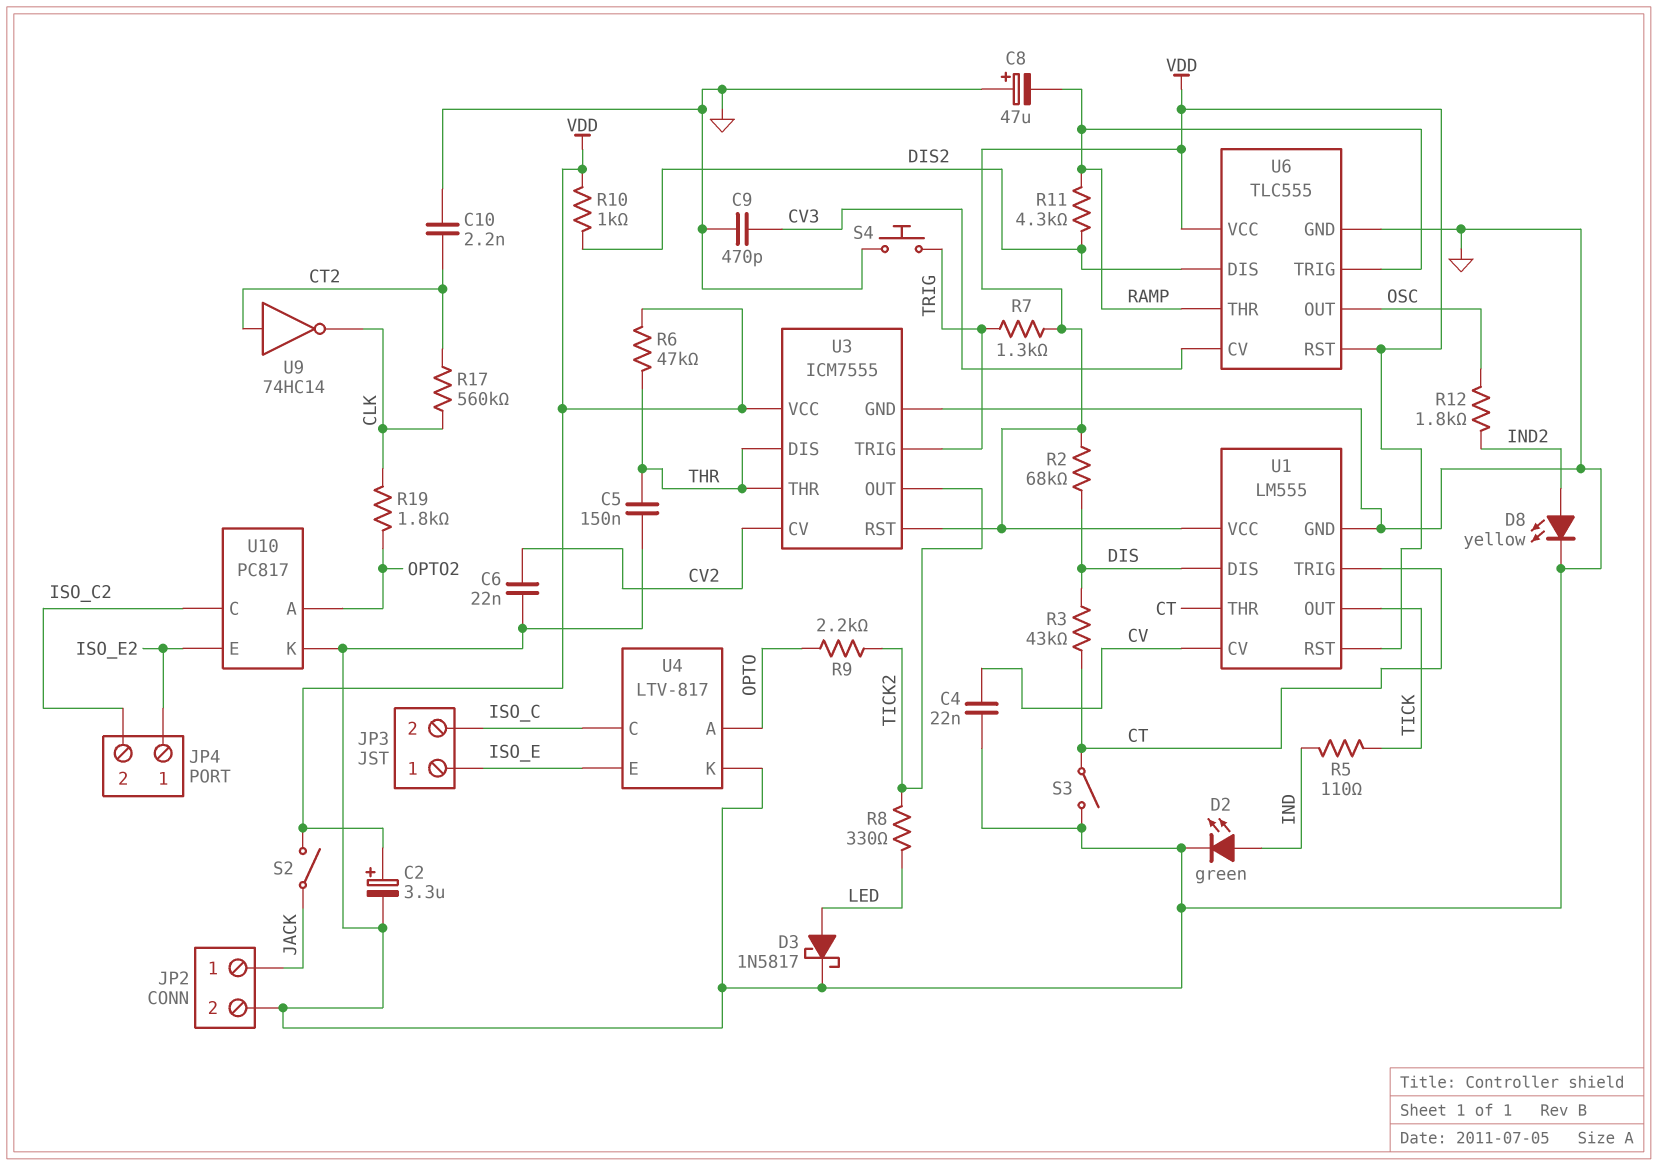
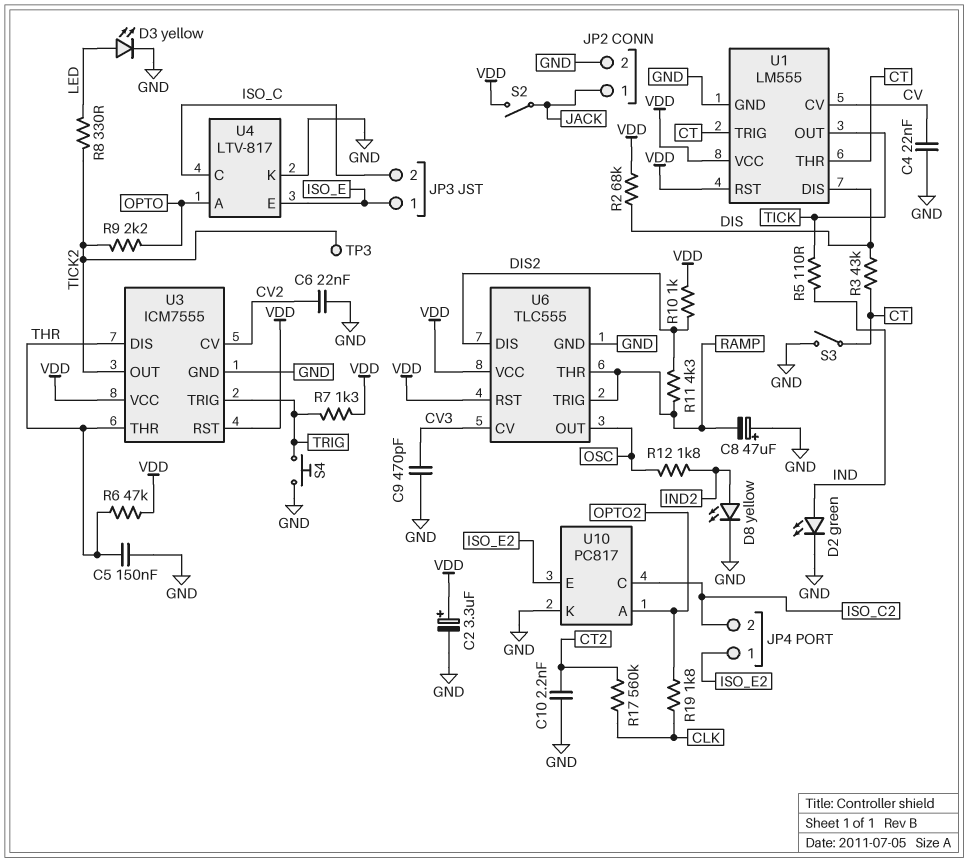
D3: schottky 1N5817 (A LED, K GND) -> LED yellow (A LED, K GND)
TP3: none -> test point (TICK2)
U9: NOT 74HC14 (in CT2, out CLK) -> none

